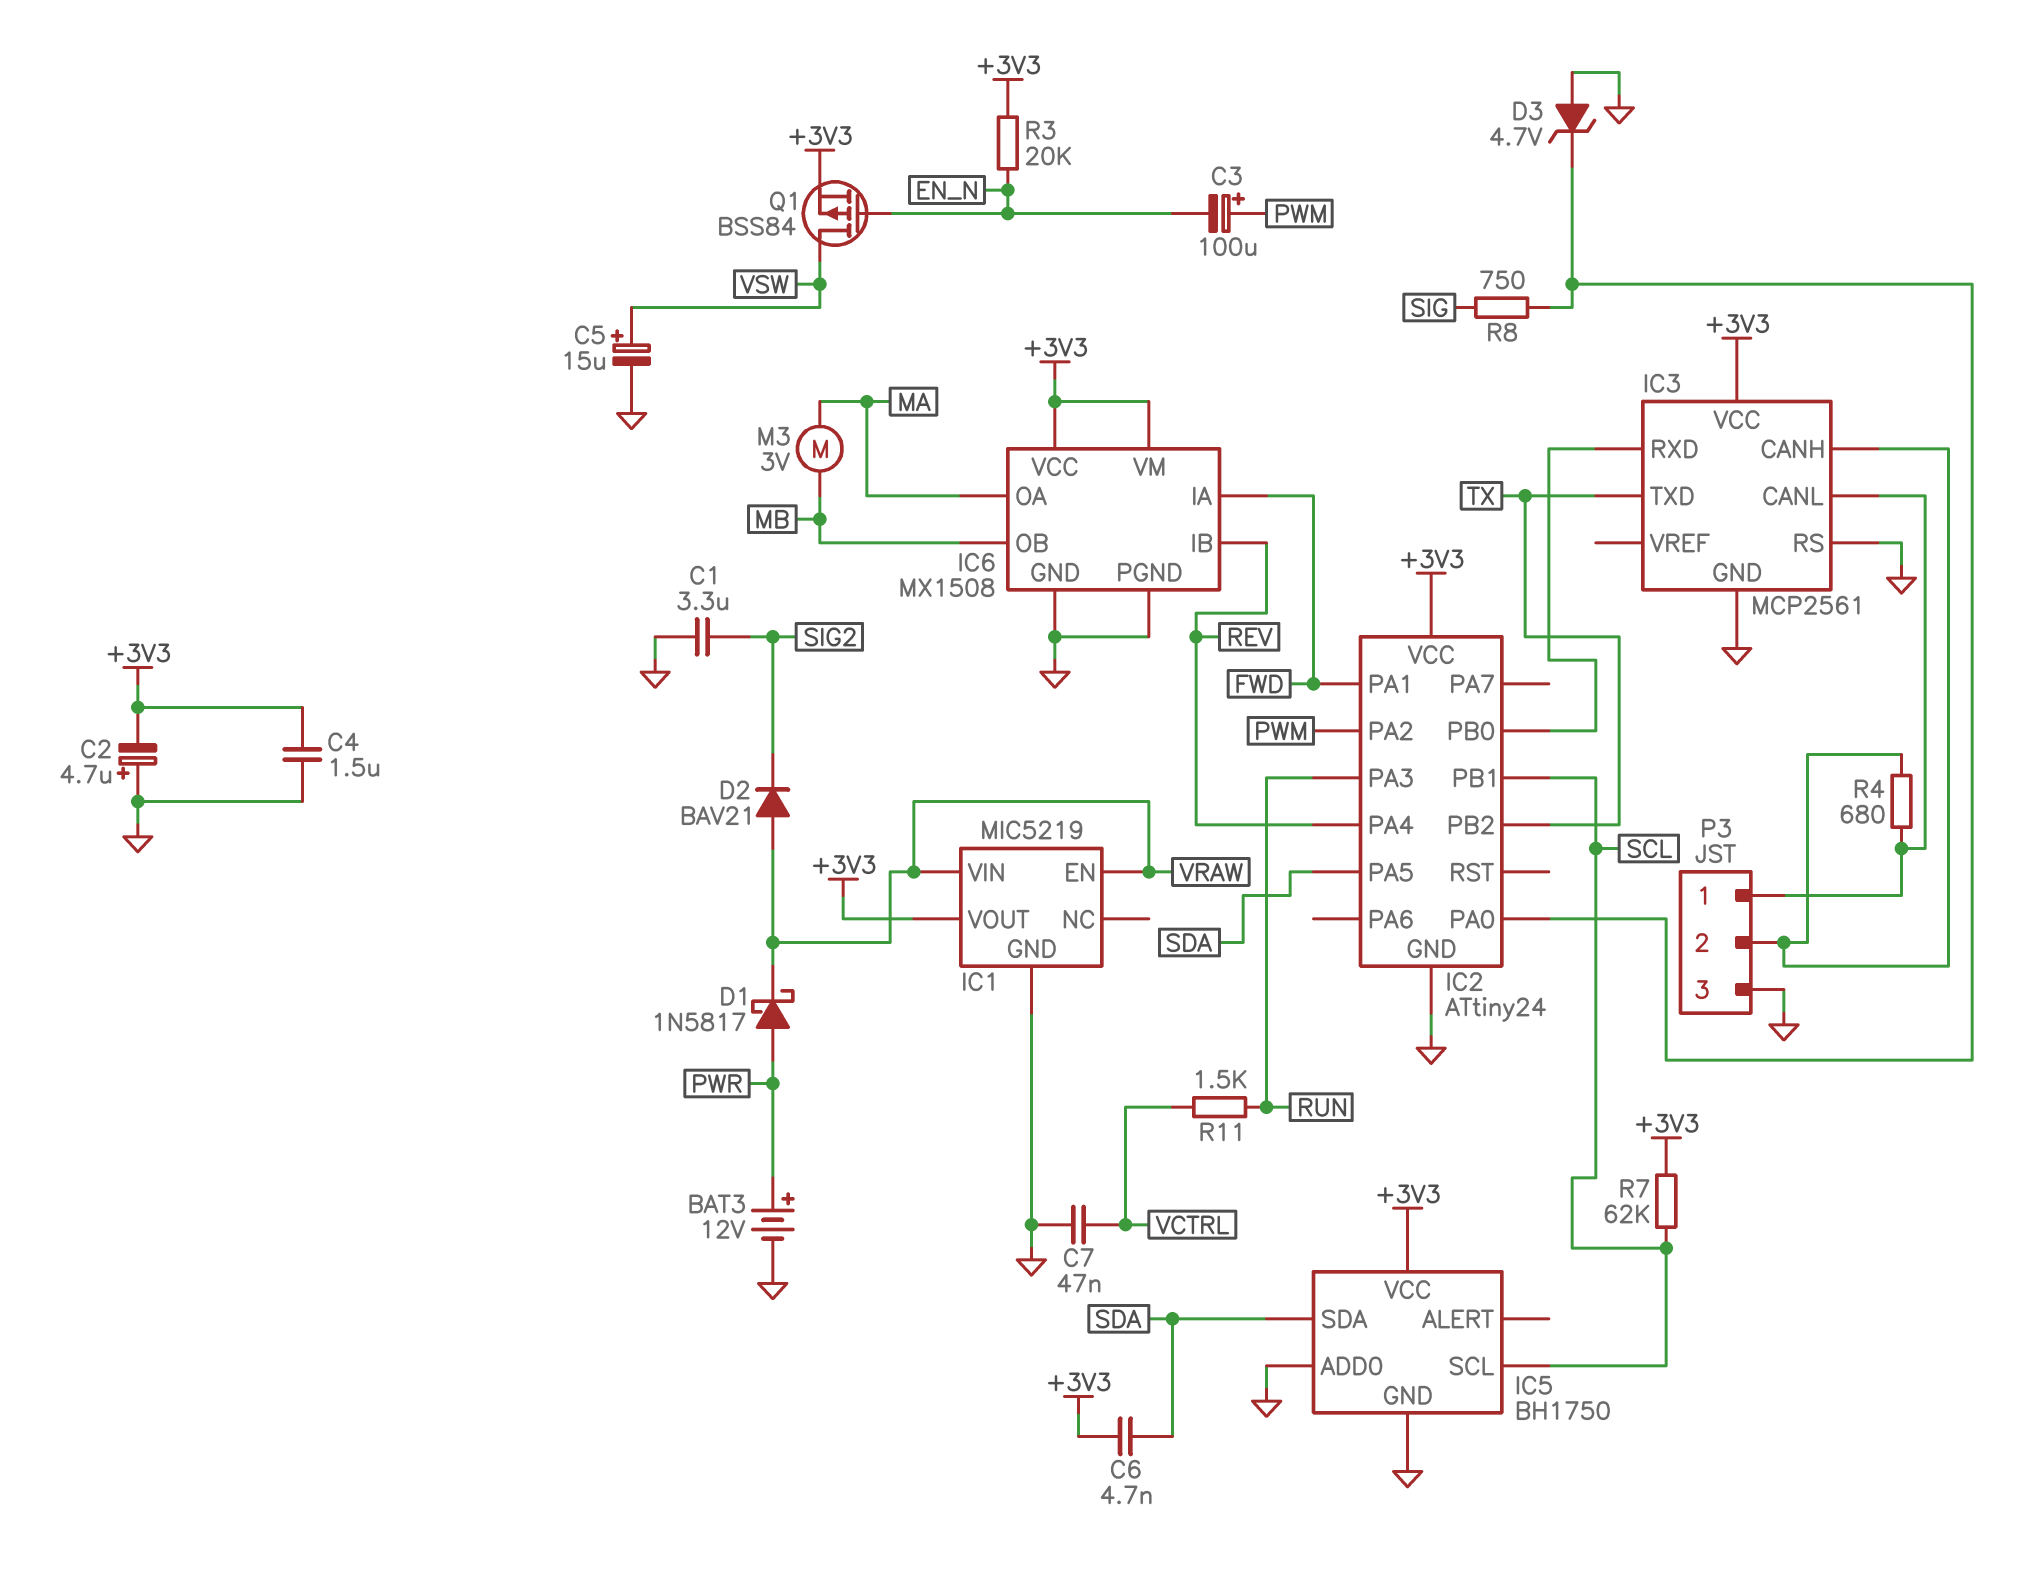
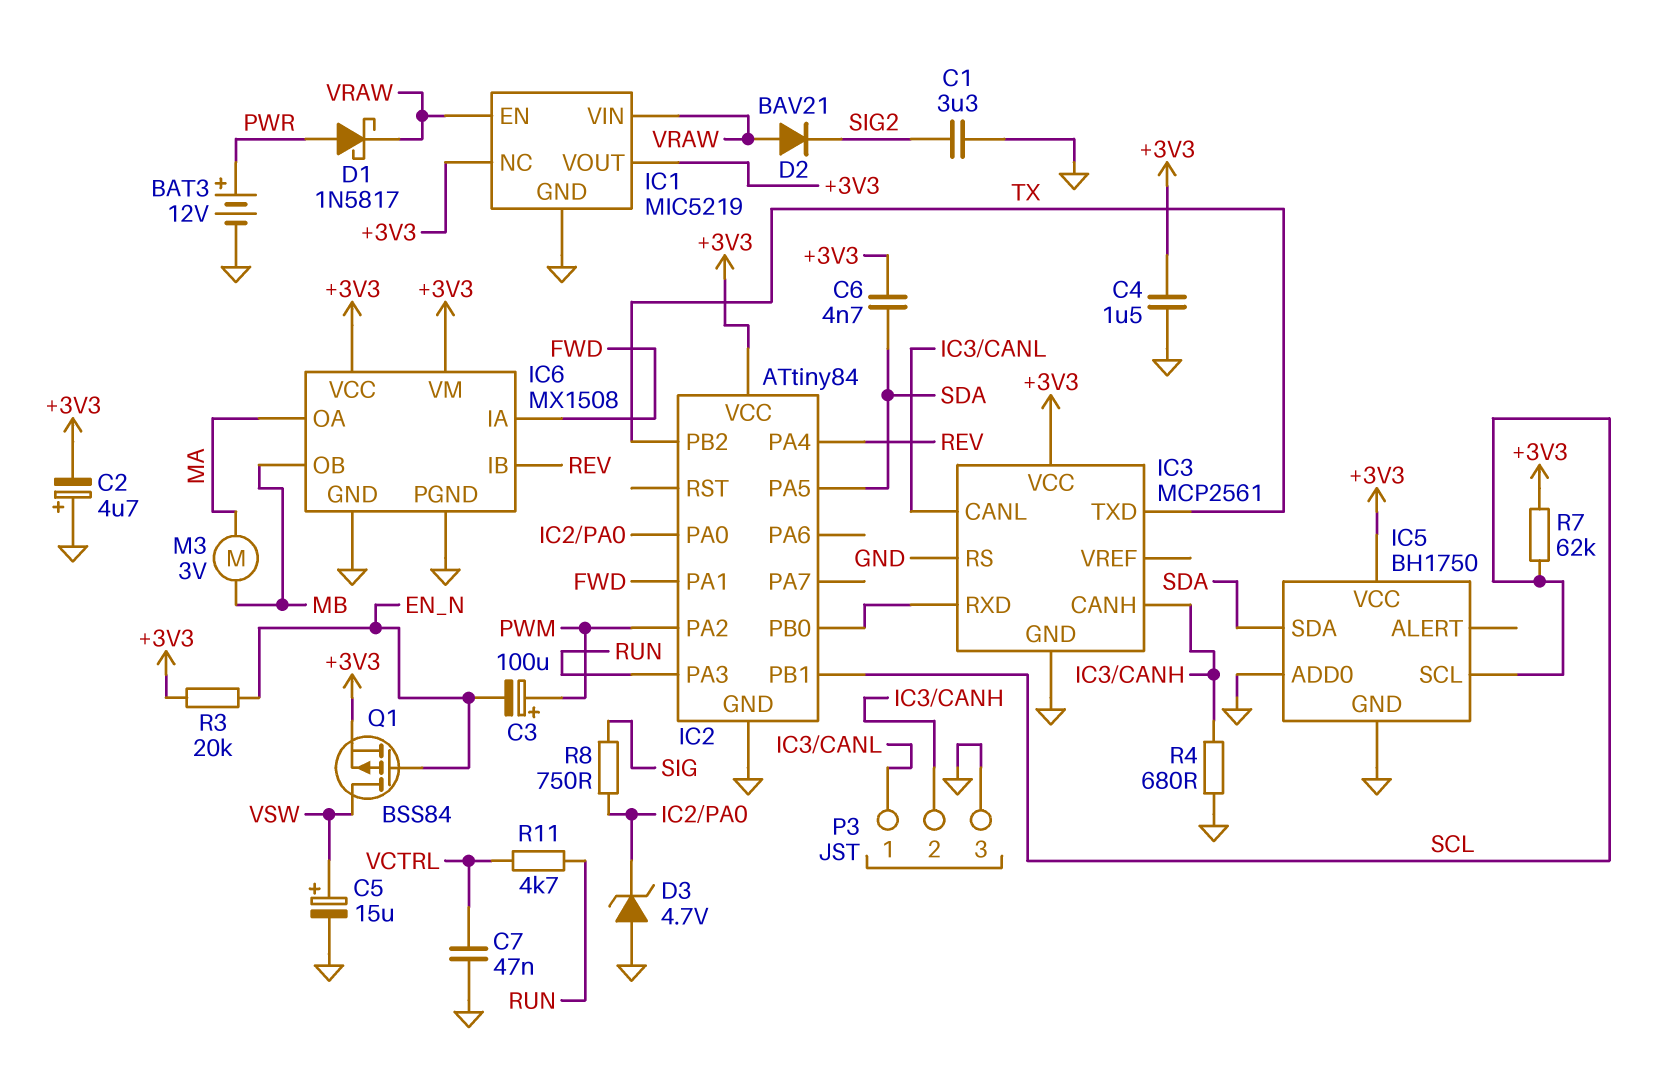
IC1 pin NC: none -> +3V3
IC2: ATtiny24 -> ATtiny84
R4: 680 (IC3/CANH, IC3/CANL) -> 680 (GND, IC3/CANH)
R11: 1.5k (RUN, VCTRL) -> 4.7k (RUN, VCTRL)

